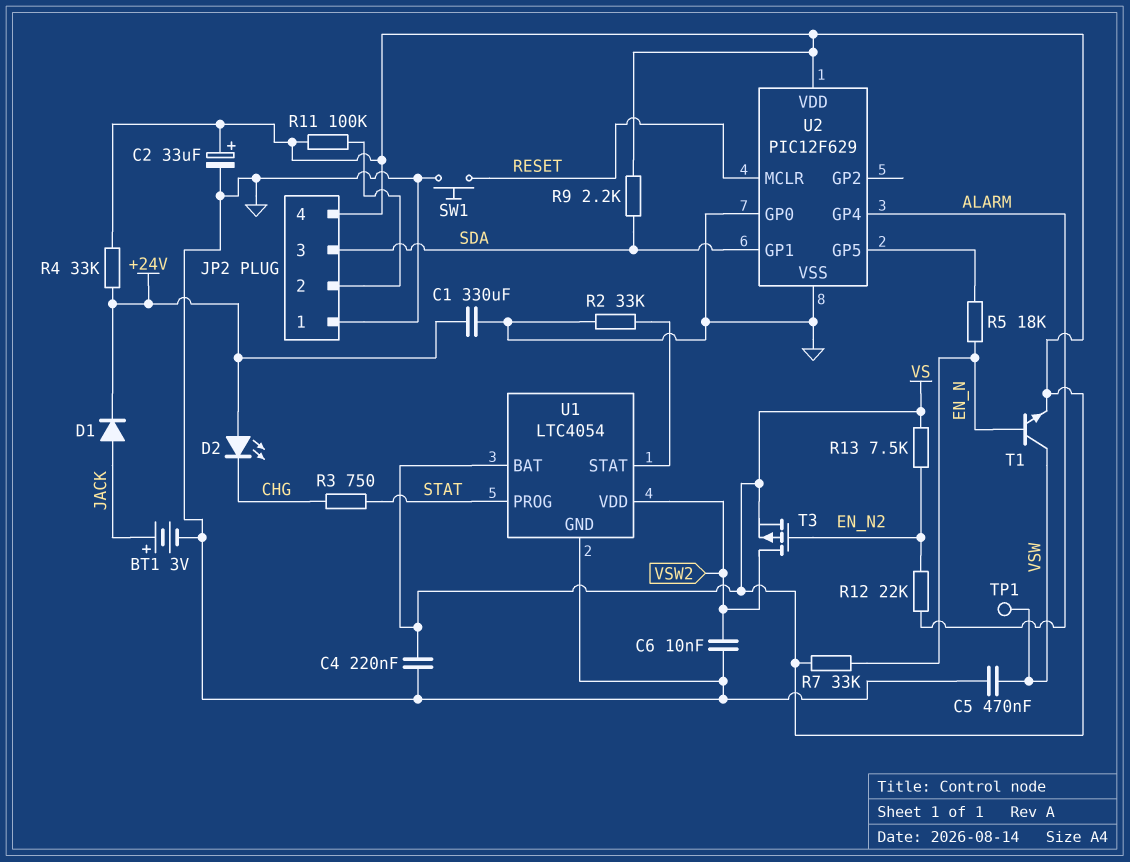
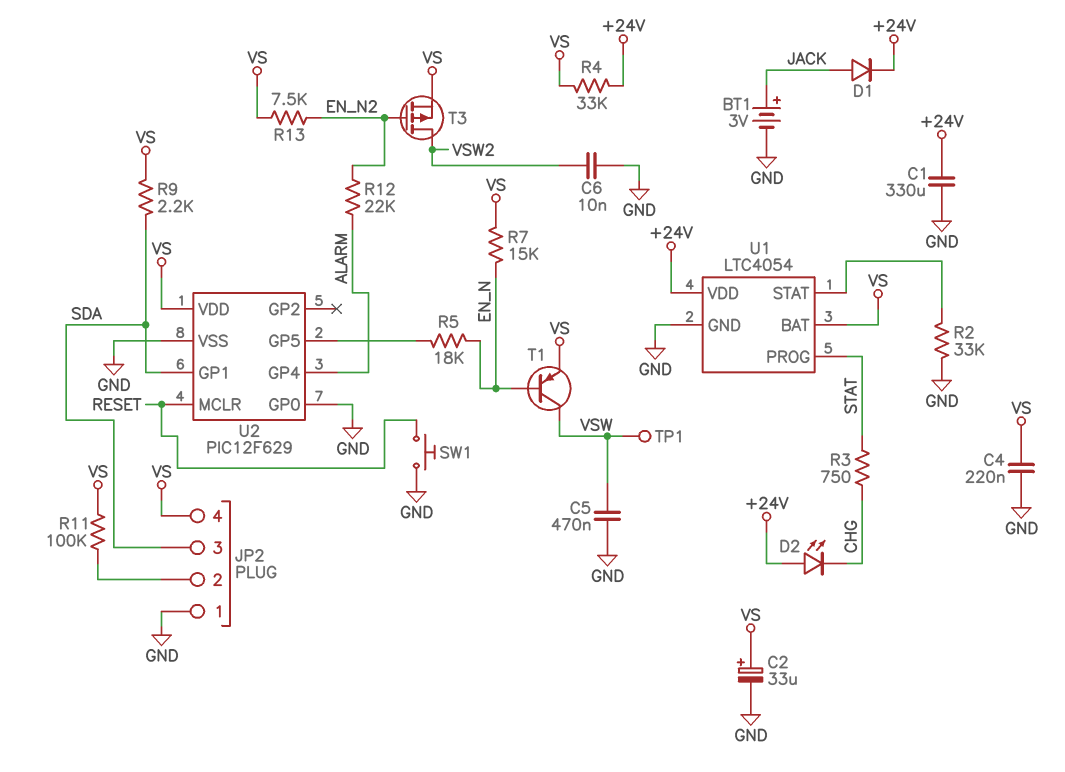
R7: 33k (EN_N, VS) -> 15k (EN_N, VS)
T1: NPN (B EN_N, C VSW, E VS) -> PNP (B EN_N, C VSW, E VS)
U1 pin VDD: VSW2 -> +24V

